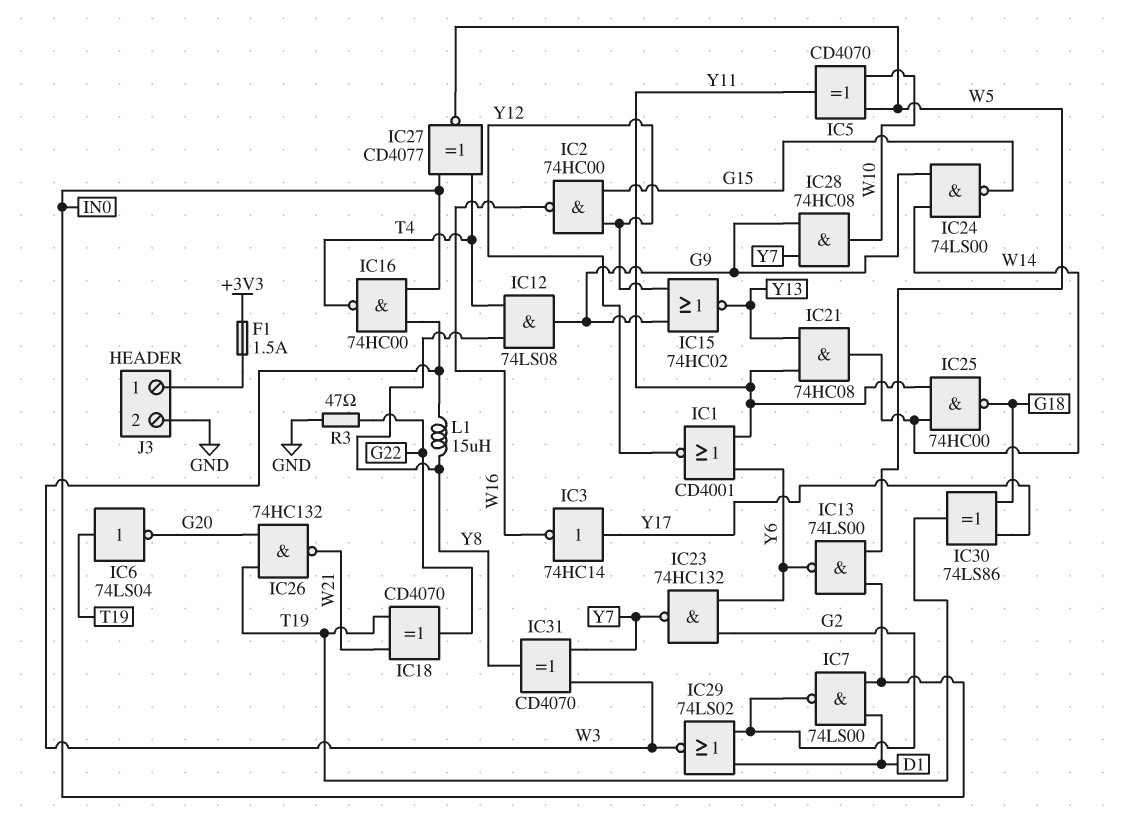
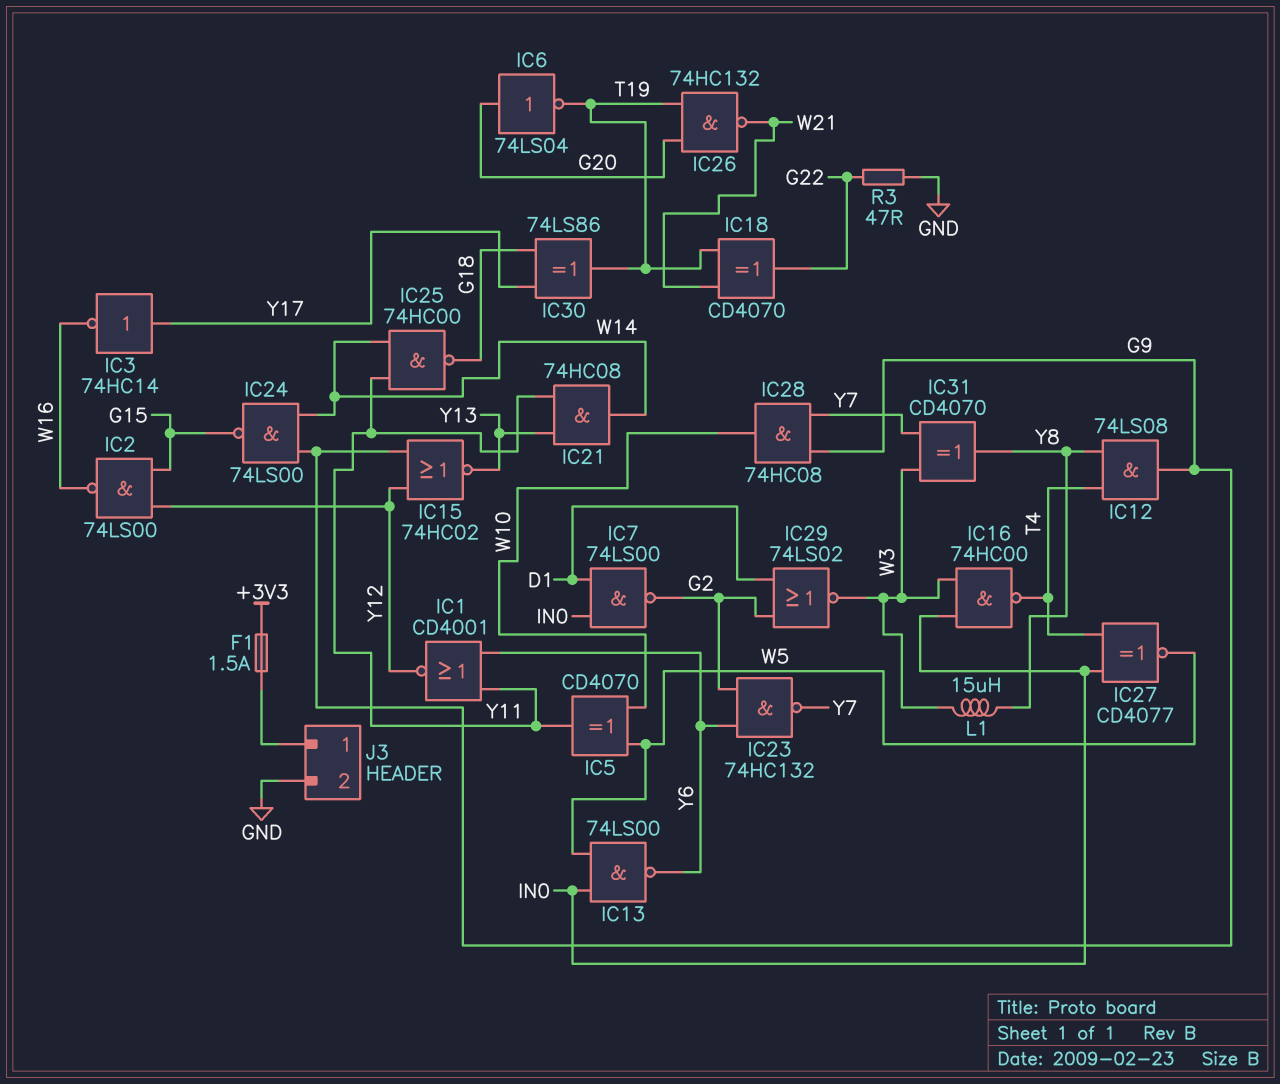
IC2: NAND 74HC00 (in G15, in Y12, out W16) -> NAND 74LS00 (in G15, in Y12, out W16)
IC6: NOT 74LS04 (in T19, out G20) -> NOT 74LS04 (in G20, out T19)

